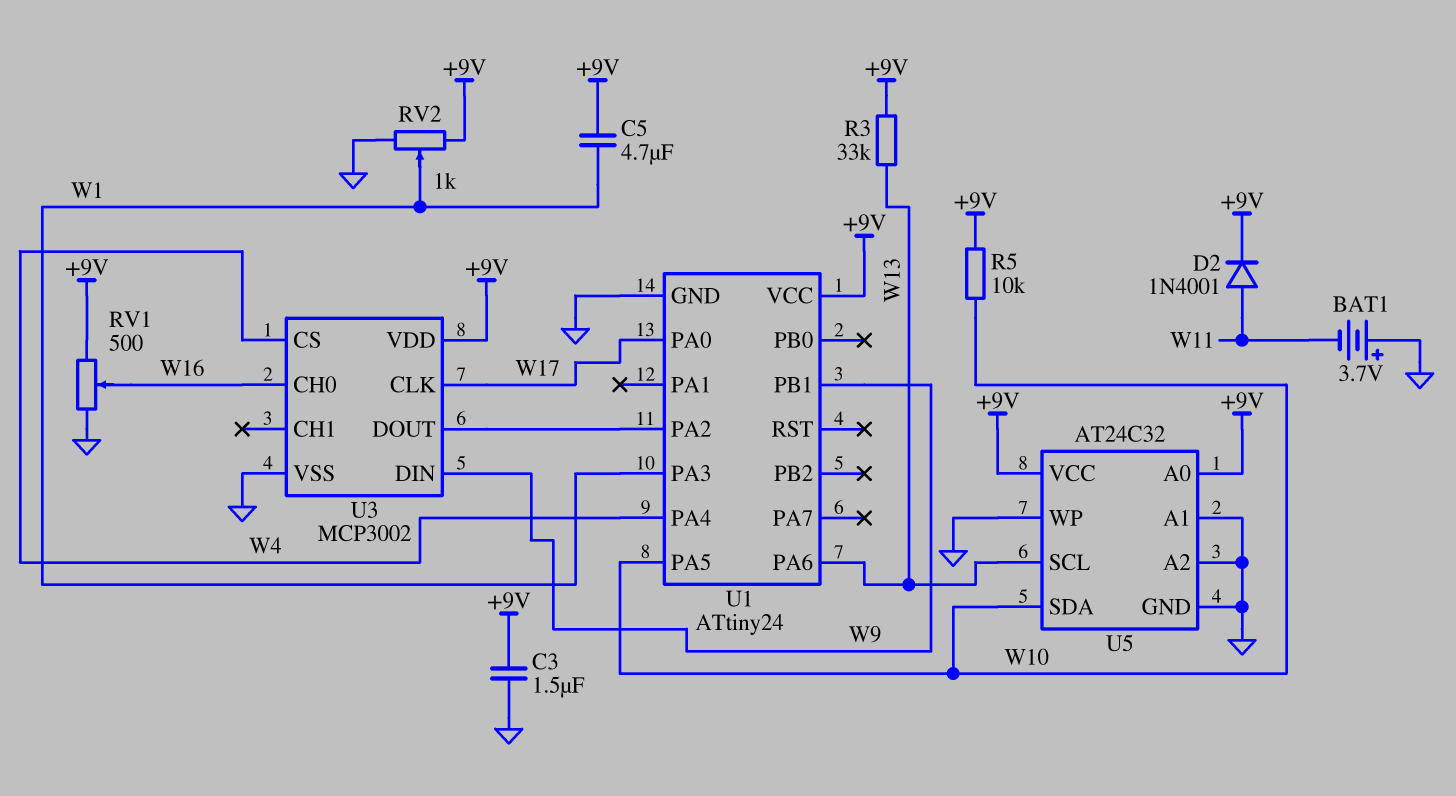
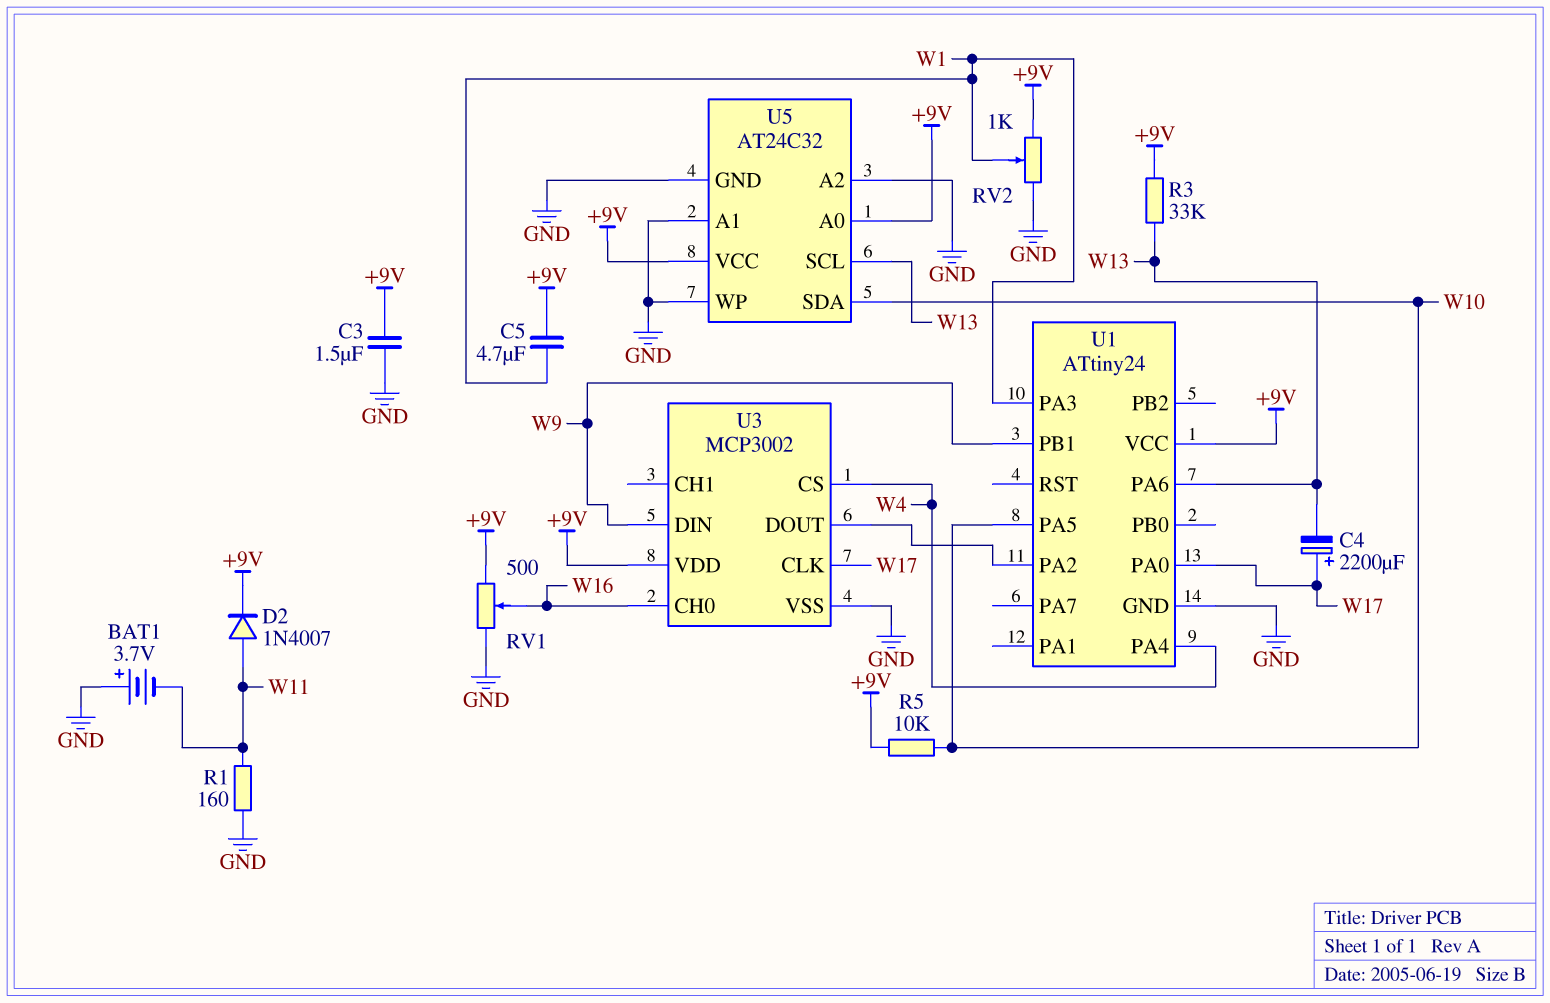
C4: none -> 2200uF (plus W17, minus W13)
D2: diode 1N4001 (A W11, K +9V) -> diode 1N4007 (A W11, K +9V)
R1: none -> 160 (GND, W11)

